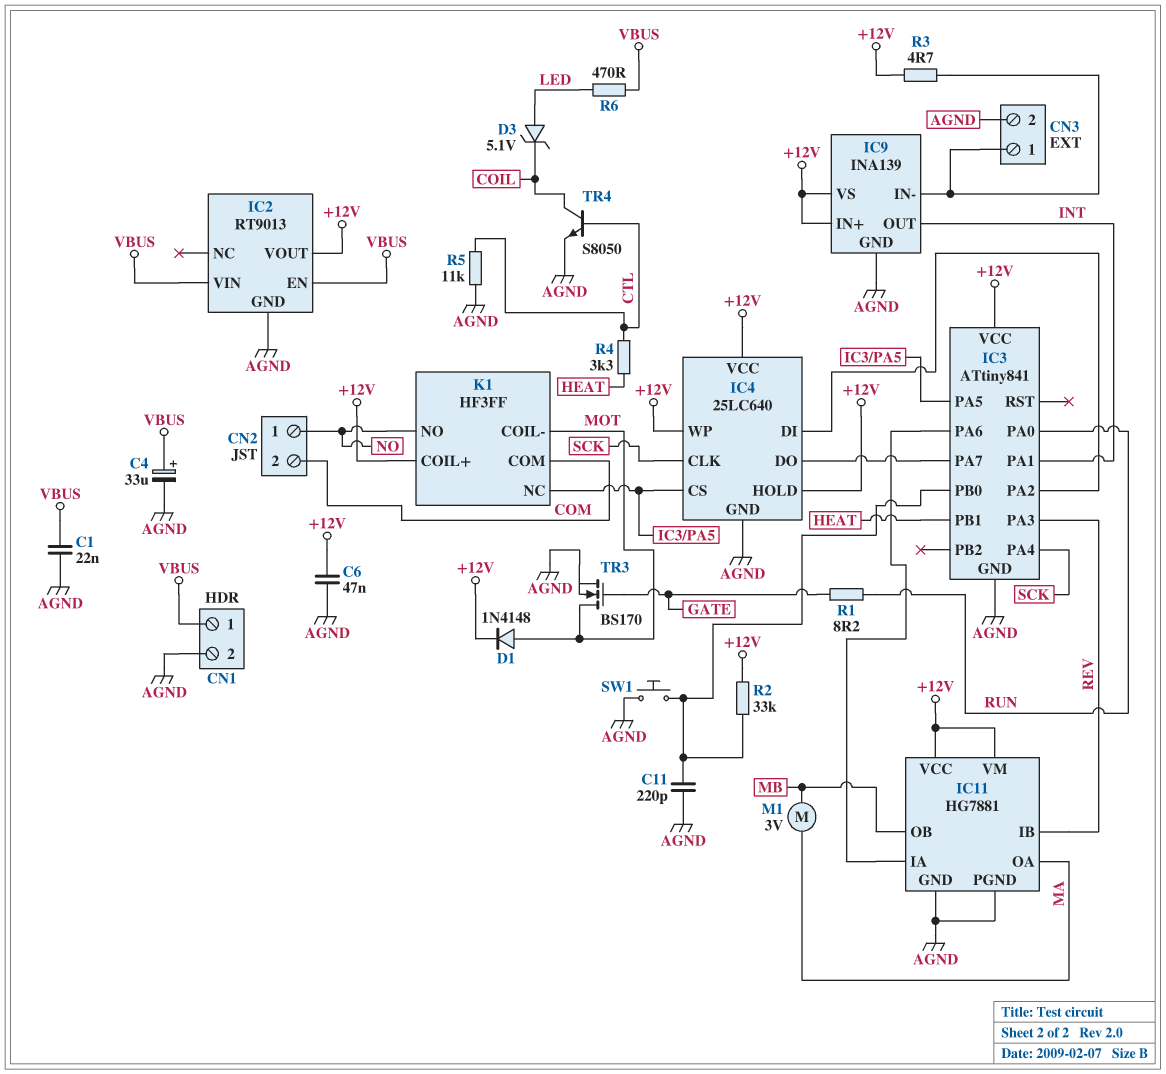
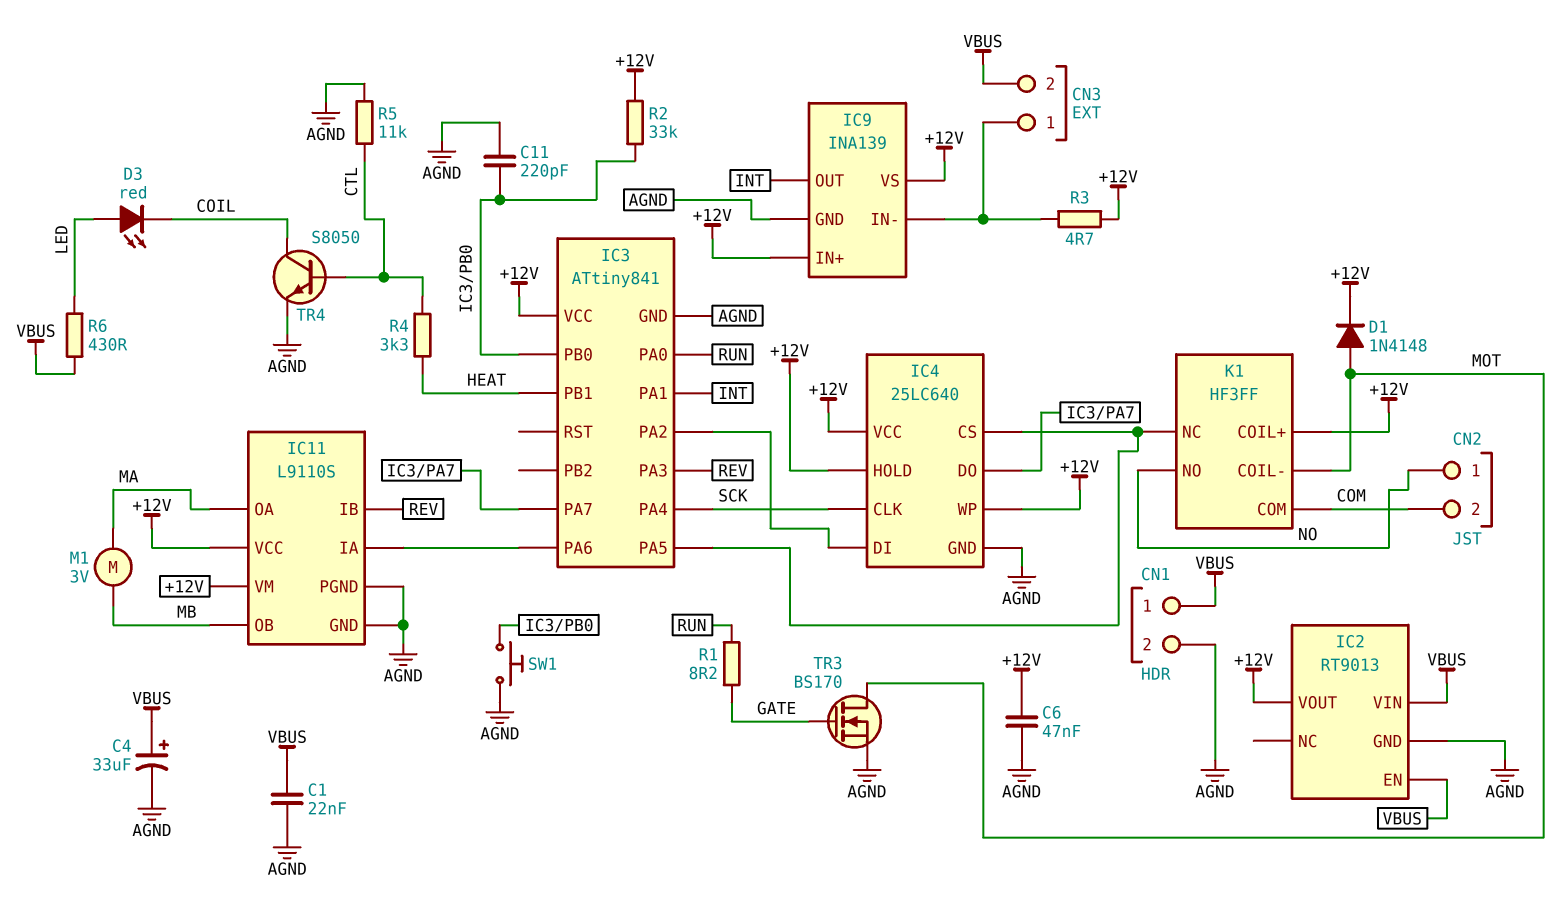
CN3 pin 2: AGND -> VBUS
D3: zener 5.1V (A LED, K COIL) -> LED red (A LED, K COIL)
IC11: HG7881 -> L9110S
R6: 470 (LED, VBUS) -> 430 (LED, VBUS)

